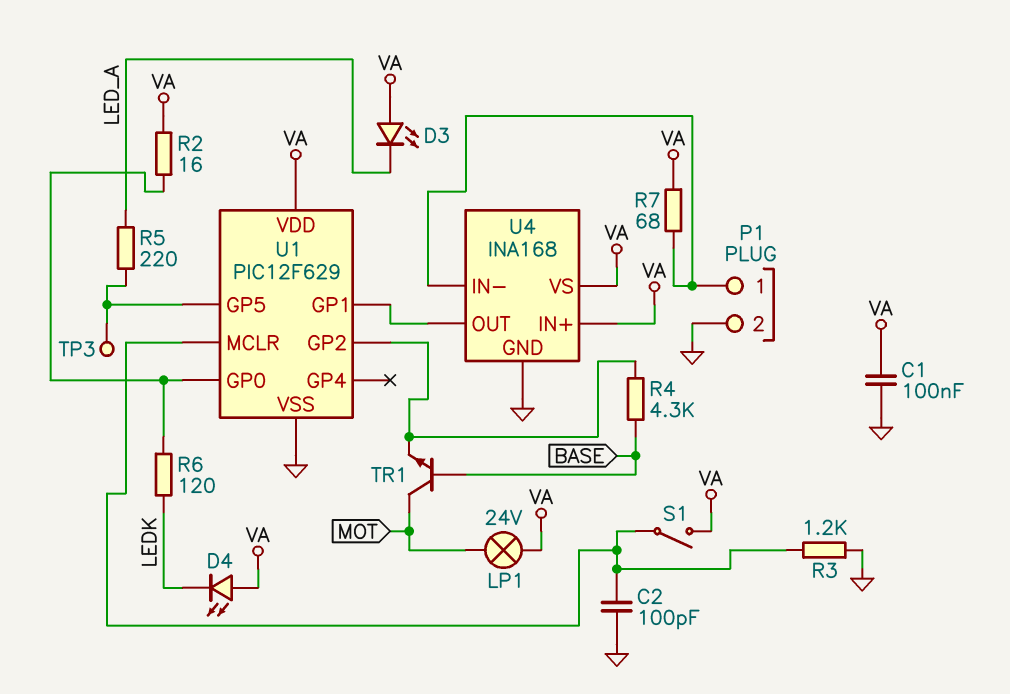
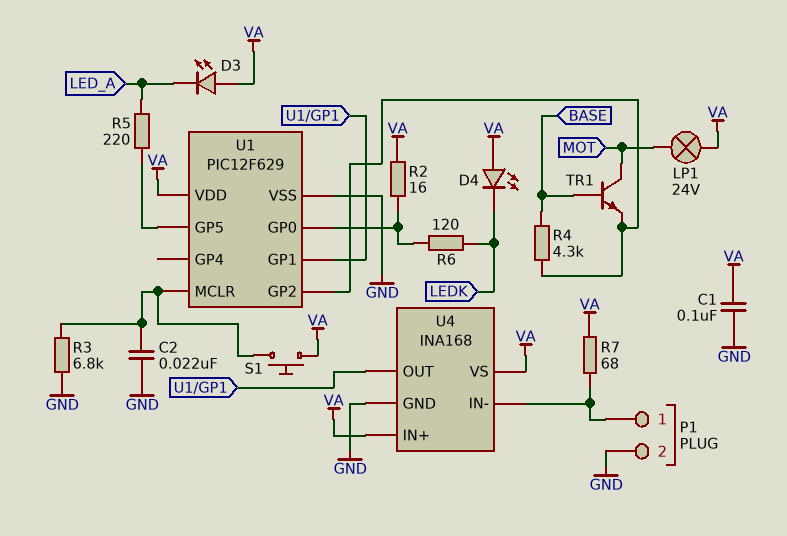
C2: 100pF (GND, U1/MCLR) -> 22nF (GND, U1/MCLR)
R3: 1.2k (GND, U1/MCLR) -> 6.8k (GND, U1/MCLR)
S1: switch (U1/MCLR, VA) -> button (U1/MCLR, VA)
TP3: test point (U1/GP5) -> none

